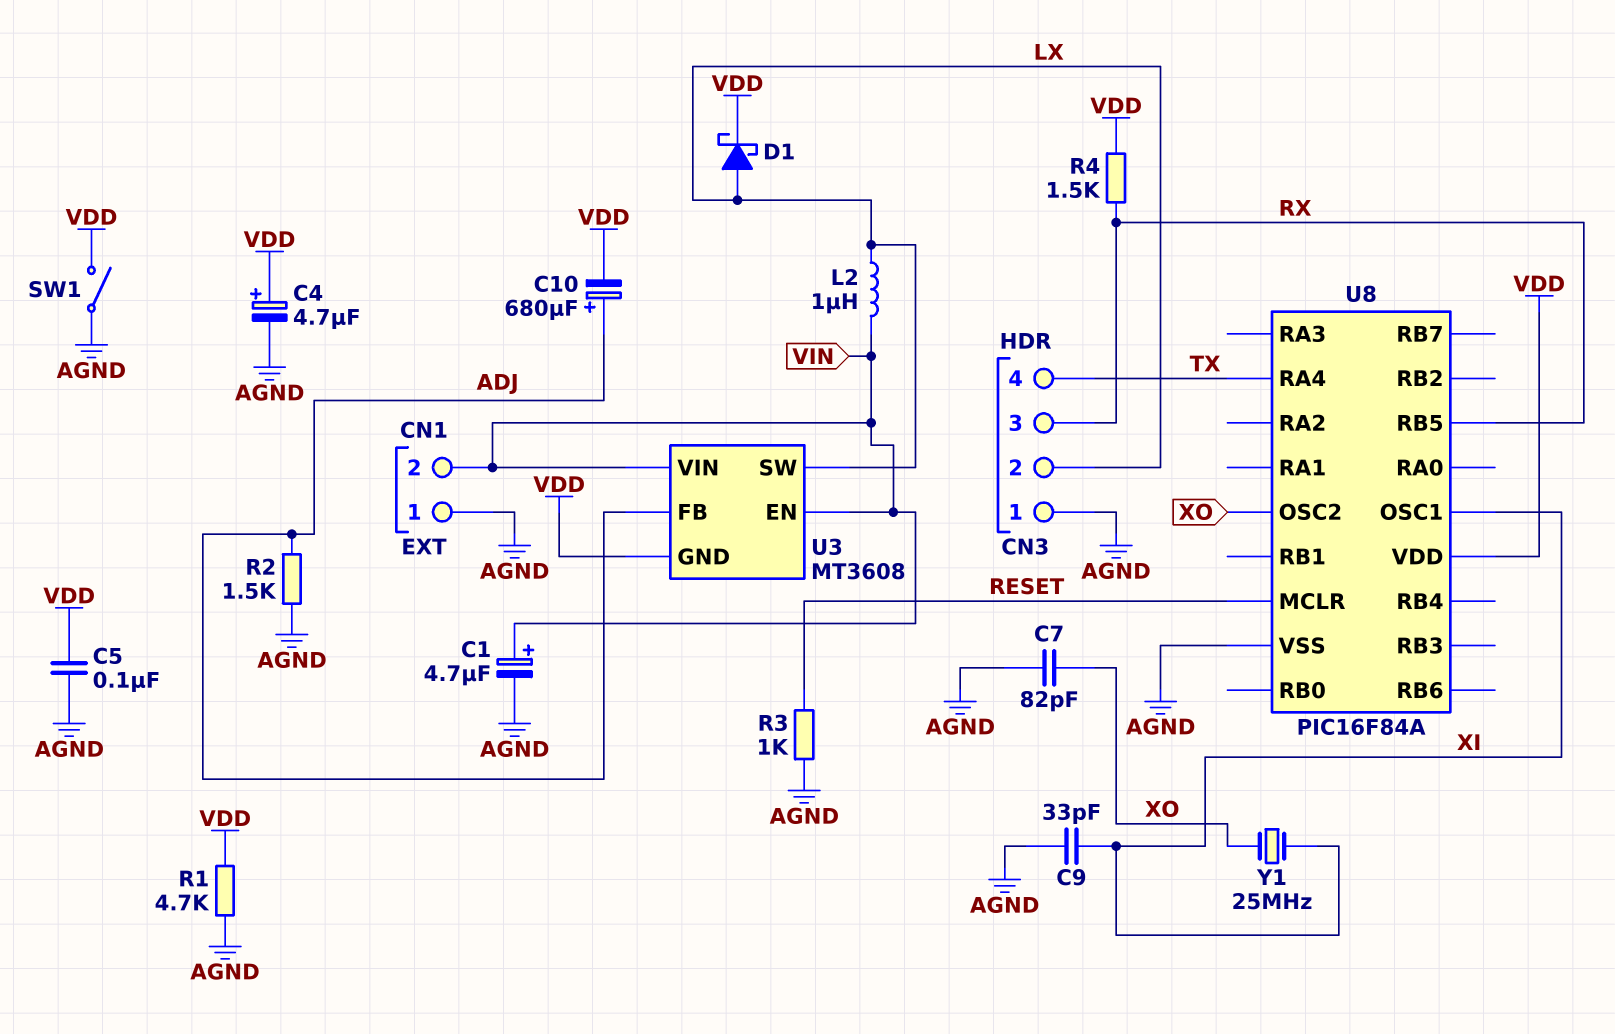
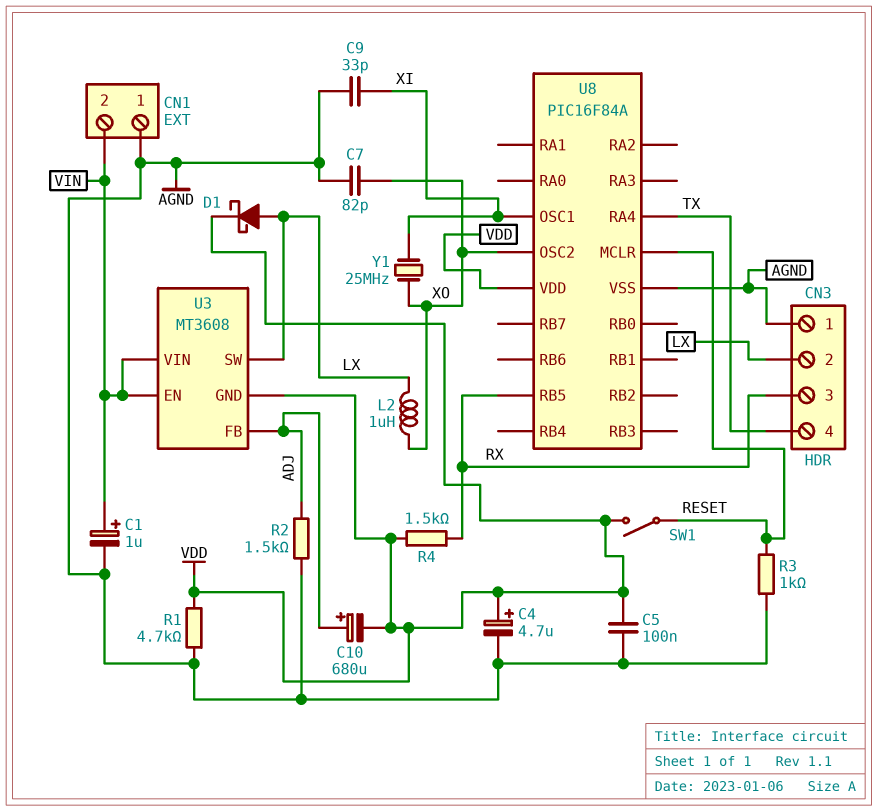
C1: 4.7uF (plus VIN, minus AGND) -> 1uF (plus VIN, minus AGND)
L2: 1uH (LX, VIN) -> 1uH (LX, XO)
SW1: switch (AGND, VDD) -> switch (RESET, VDD)

